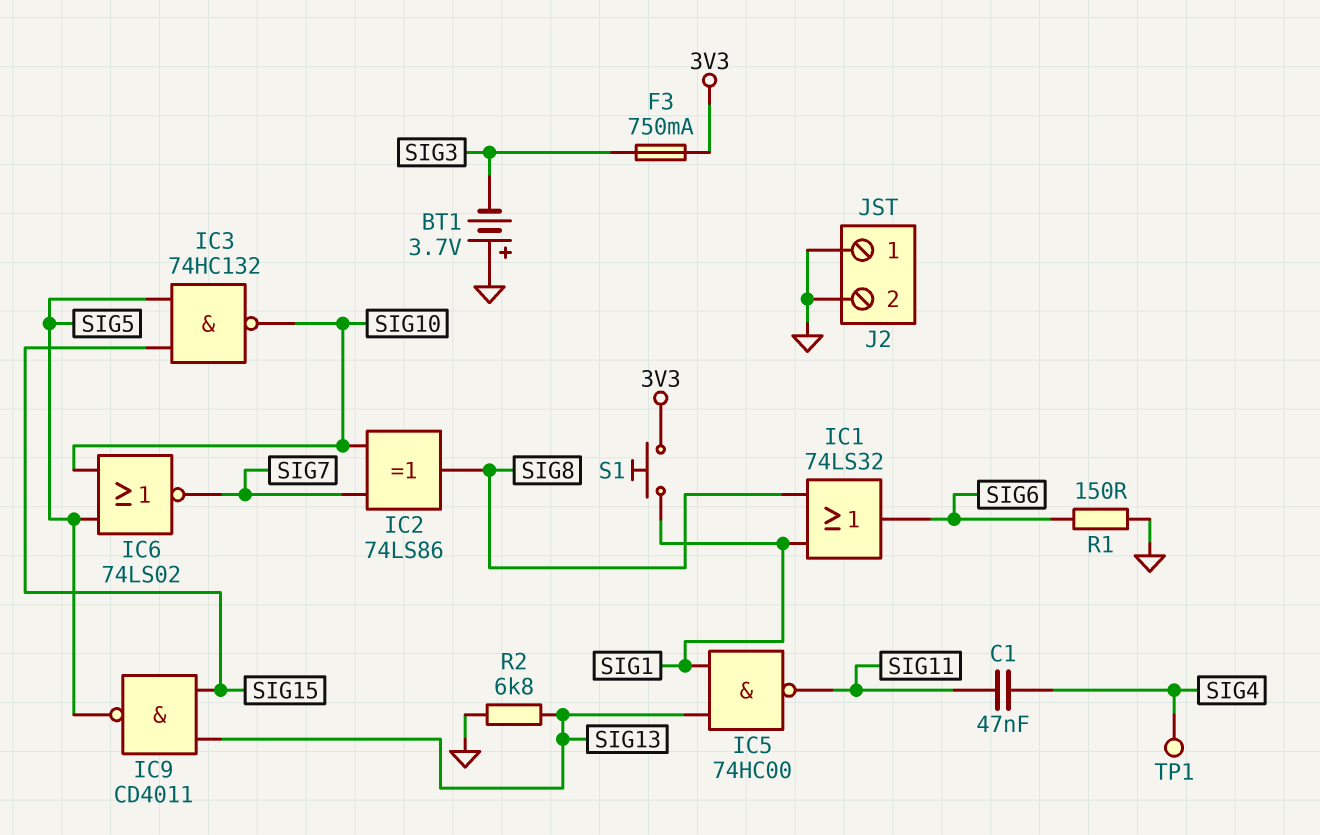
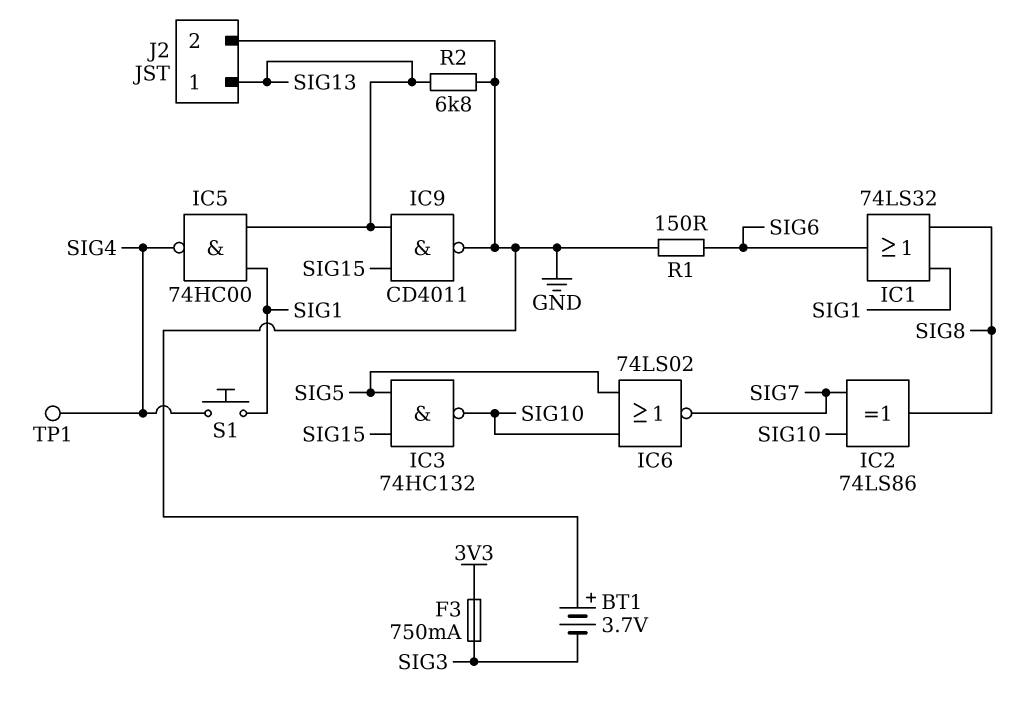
C1: 47nF (SIG4, SIG11) -> none
IC5: NAND 74HC00 (in SIG1, in SIG13, out SIG11) -> NAND 74HC00 (in SIG1, in SIG13, out SIG4)
IC9: NAND CD4011 (in SIG13, in SIG15, out SIG5) -> NAND CD4011 (in SIG13, in SIG15, out GND)
J2 pin 1: GND -> SIG13
S1: button (3V3, SIG1) -> button (SIG1, SIG4)

